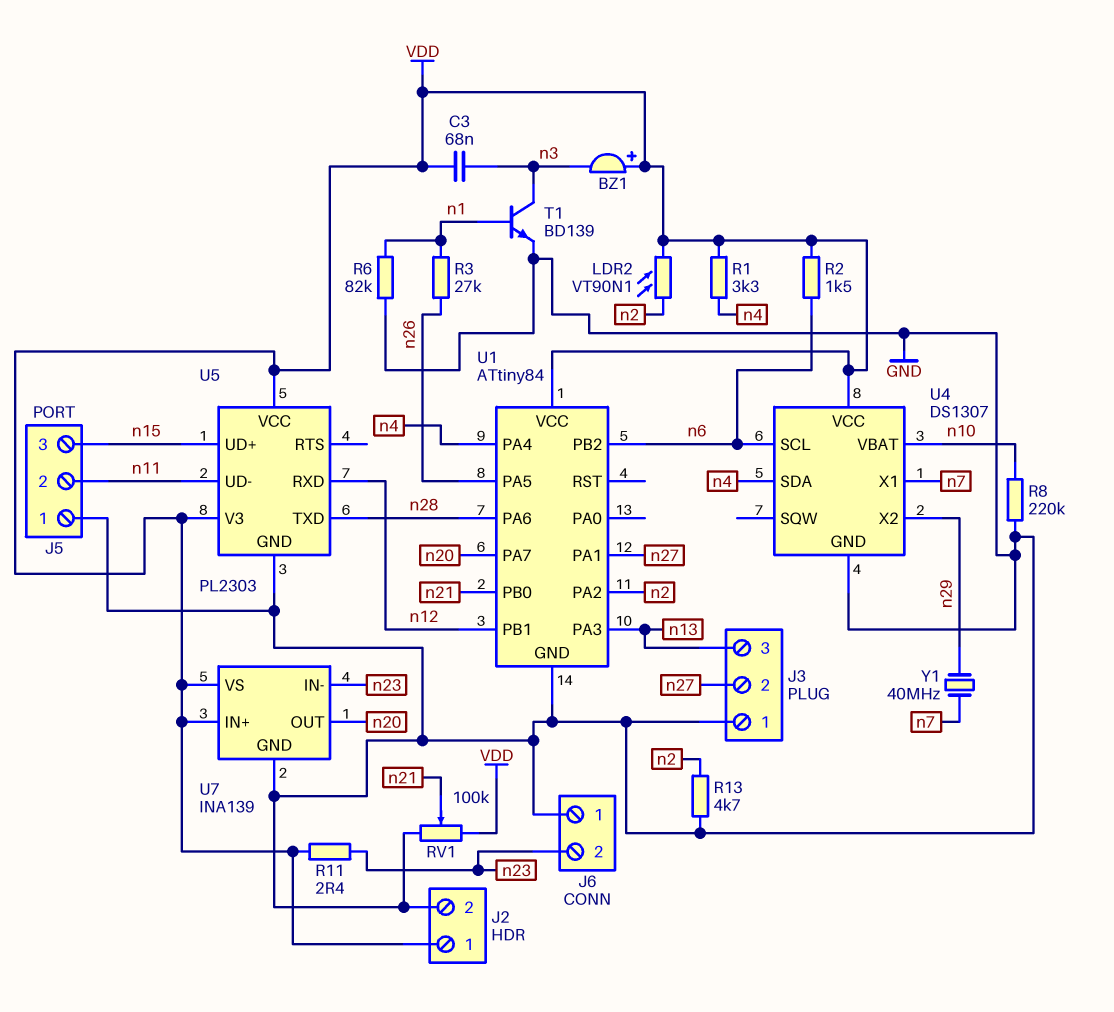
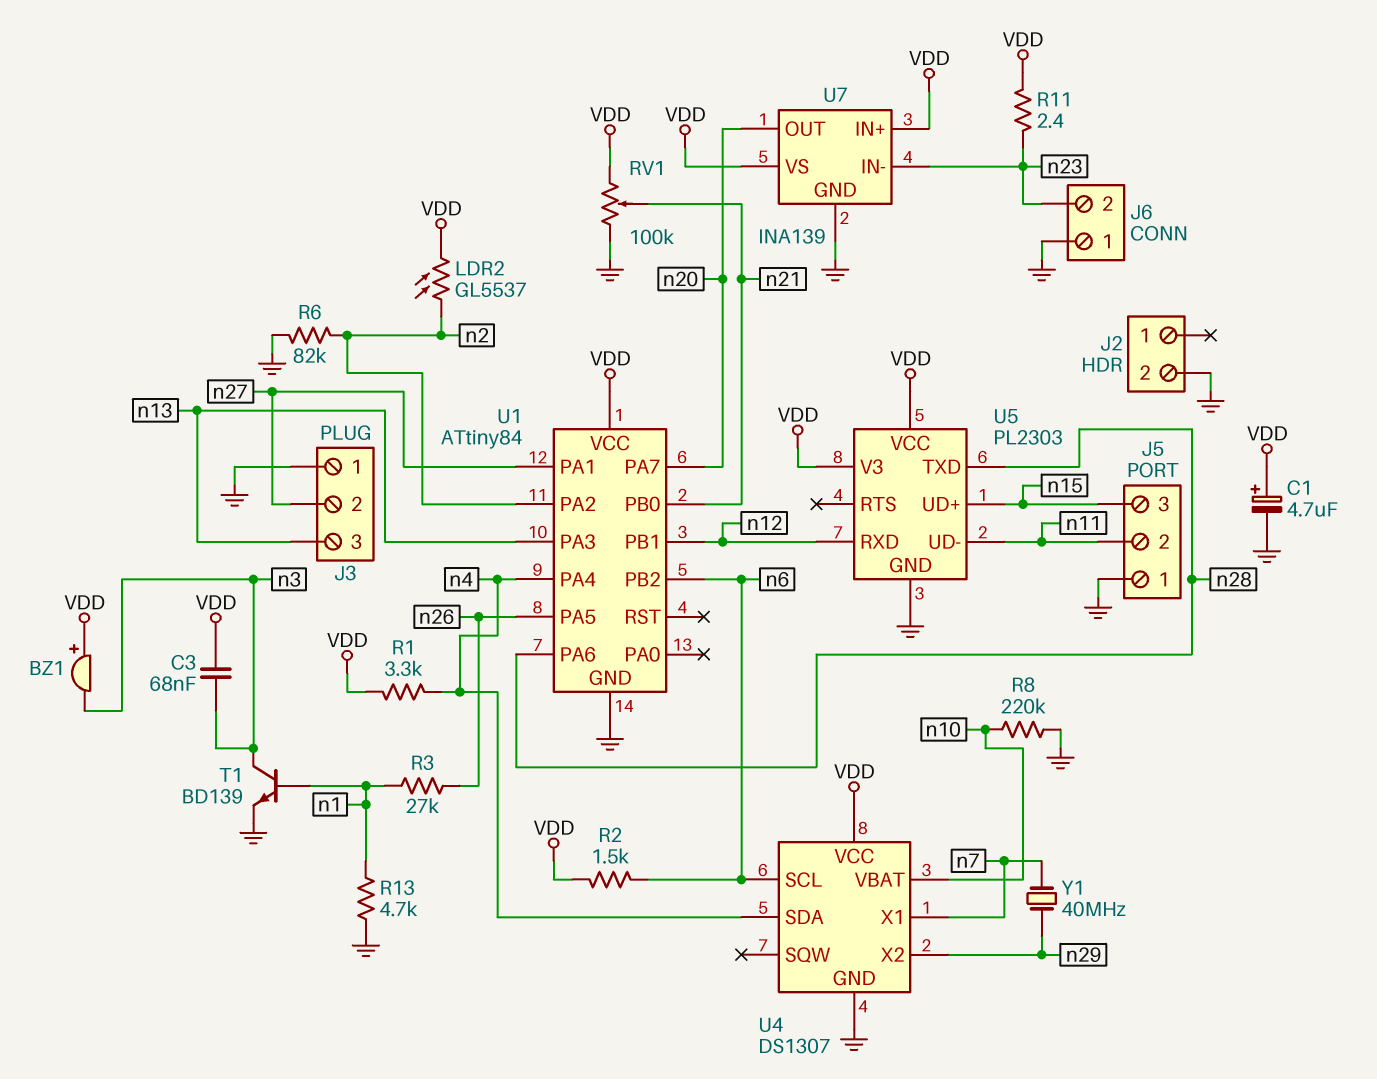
C1: none -> 4.7uF (plus VDD, minus GND)
J2 pin 1: VDD -> none
LDR2: VT90N1 (VDD, n2) -> GL5537 (VDD, n2)
R6: 82k (GND, n1) -> 82k (GND, n2)
R13: 4.7k (GND, n2) -> 4.7k (GND, n1)

